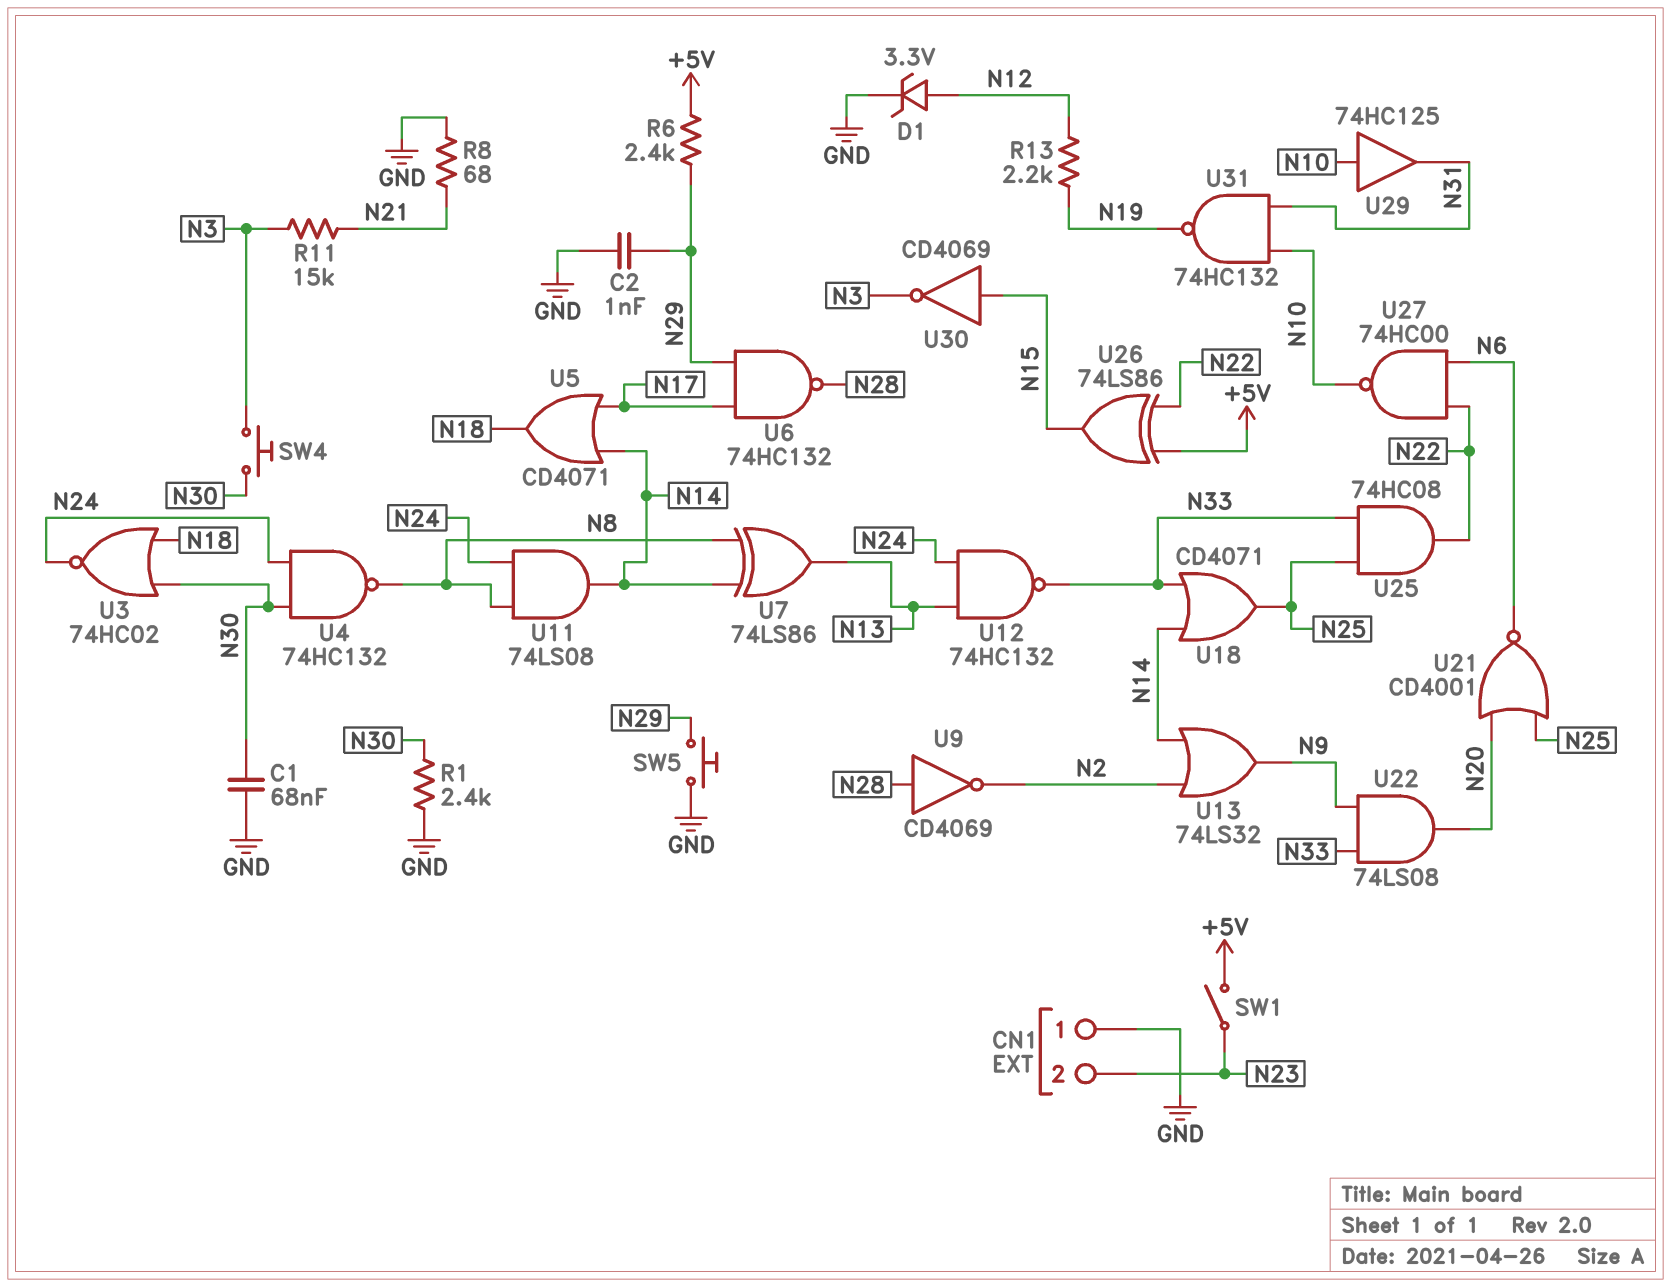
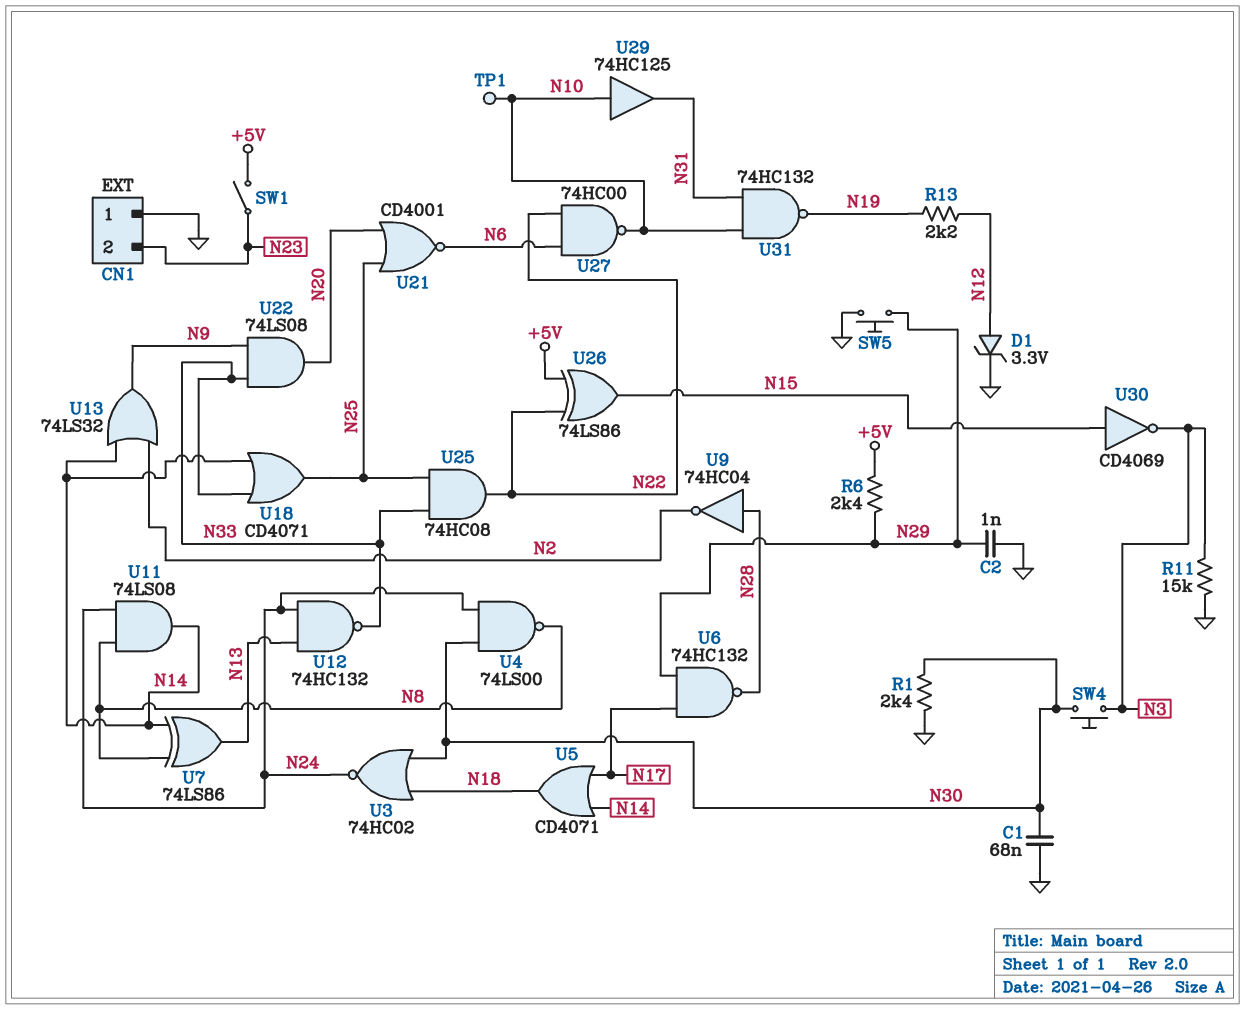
R8: 68 (GND, N21) -> none
R11: 15k (N3, N21) -> 15k (GND, N3)
TP1: none -> test point (N10)
U4: NAND 74HC132 (in N24, in N30, out N8) -> NAND 74LS00 (in N24, in N30, out N8)
U9: NOT CD4069 (in N28, out N2) -> NOT 74HC04 (in N28, out N2)

